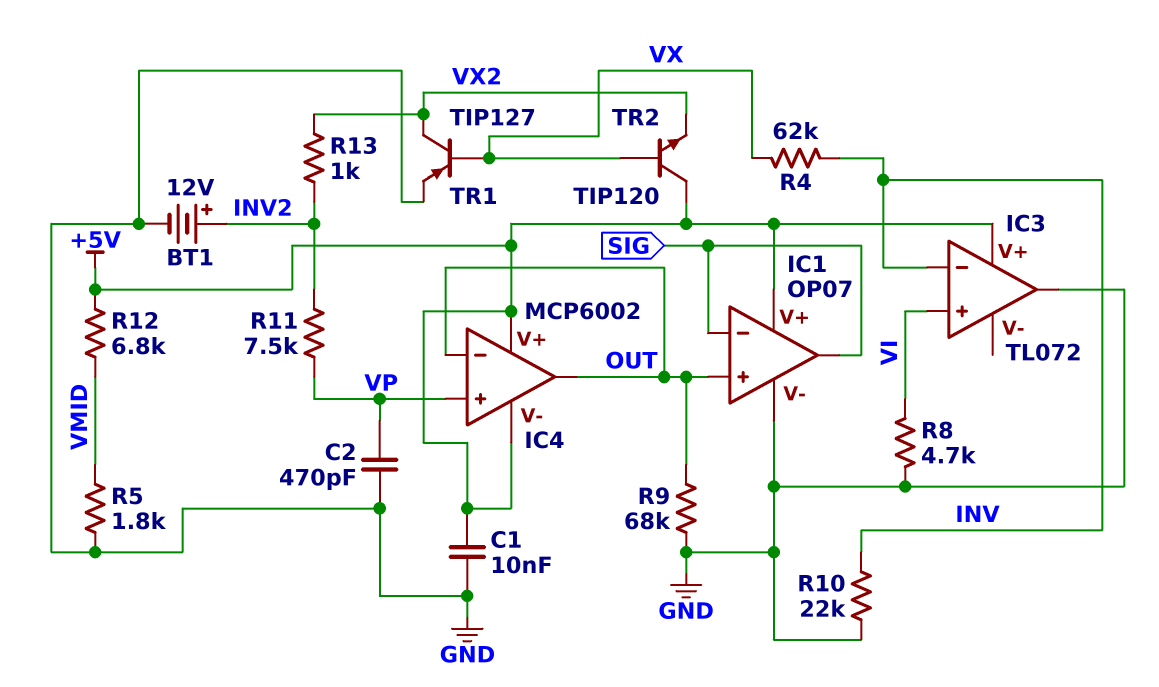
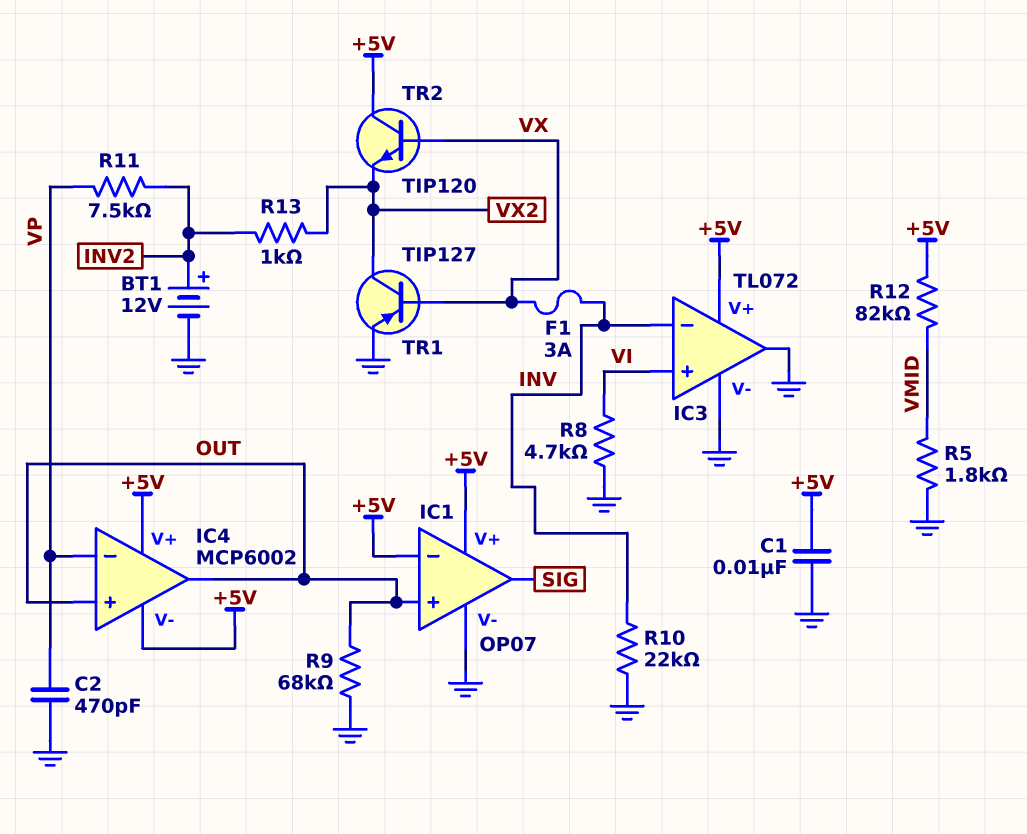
F1: none -> 3A (INV, VX)
IC1 pin in-: SIG -> +5V
IC3 pin V-: none -> GND
IC4 pin in+: VP -> OUT
IC4 pin in-: OUT -> VP
R4: 62k (INV, VX) -> none
R12: 6.8k (+5V, VMID) -> 82k (+5V, VMID)

